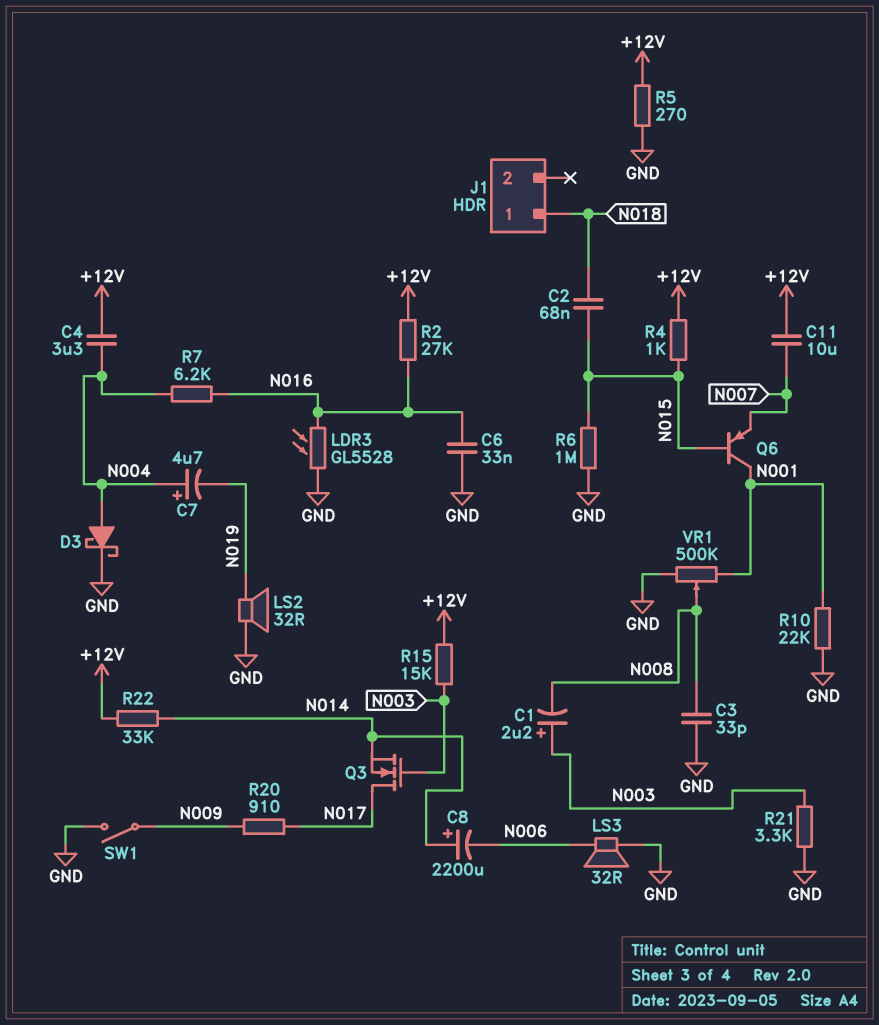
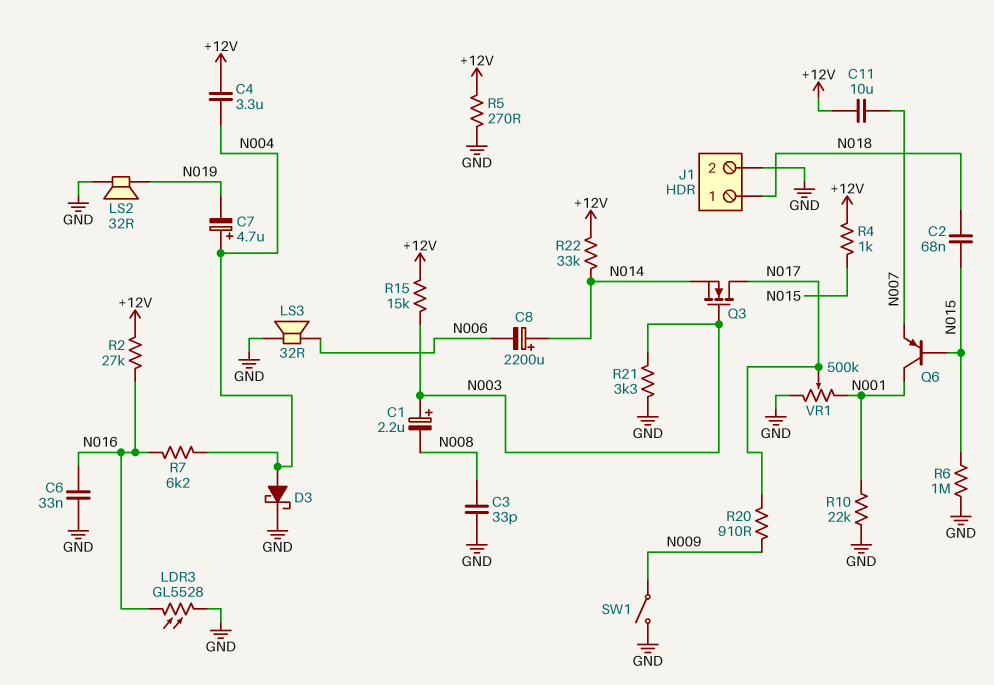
J1 pin 2: none -> GND
VR1: 500k (GND, N001, wiper N008) -> 500k (GND, N001, wiper N017)

